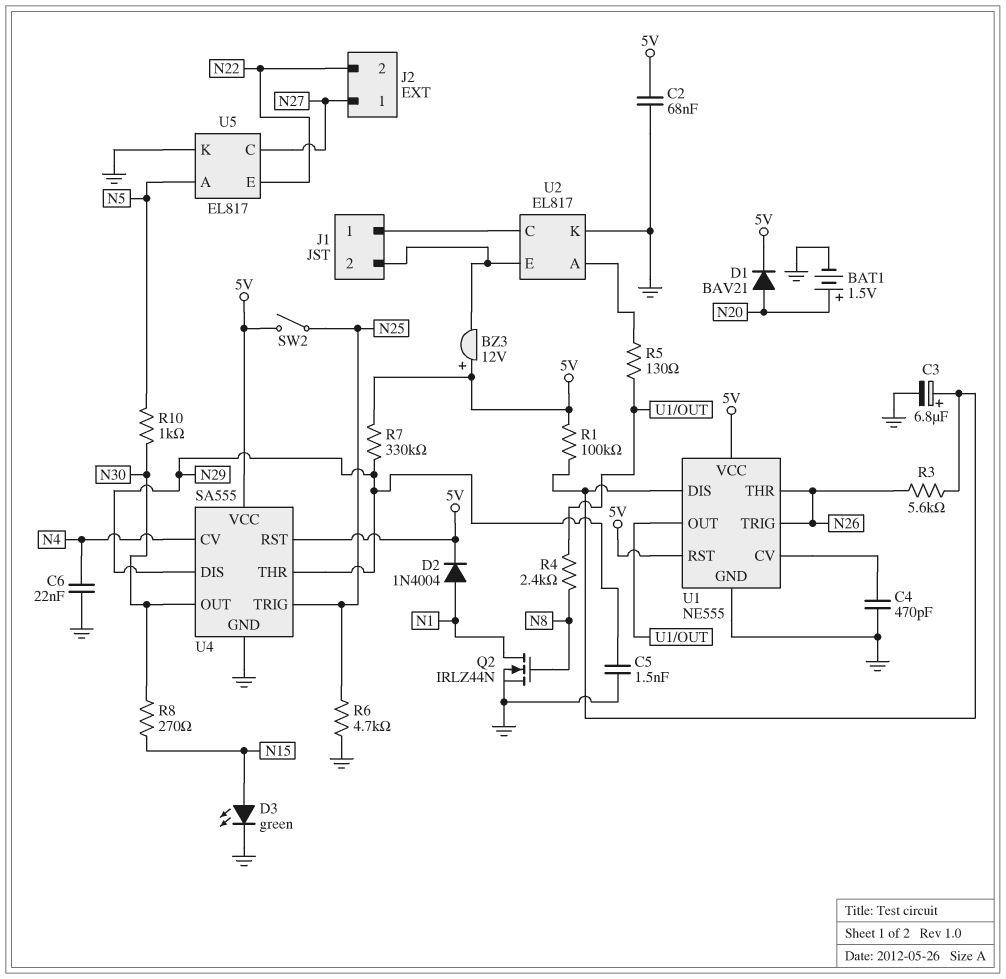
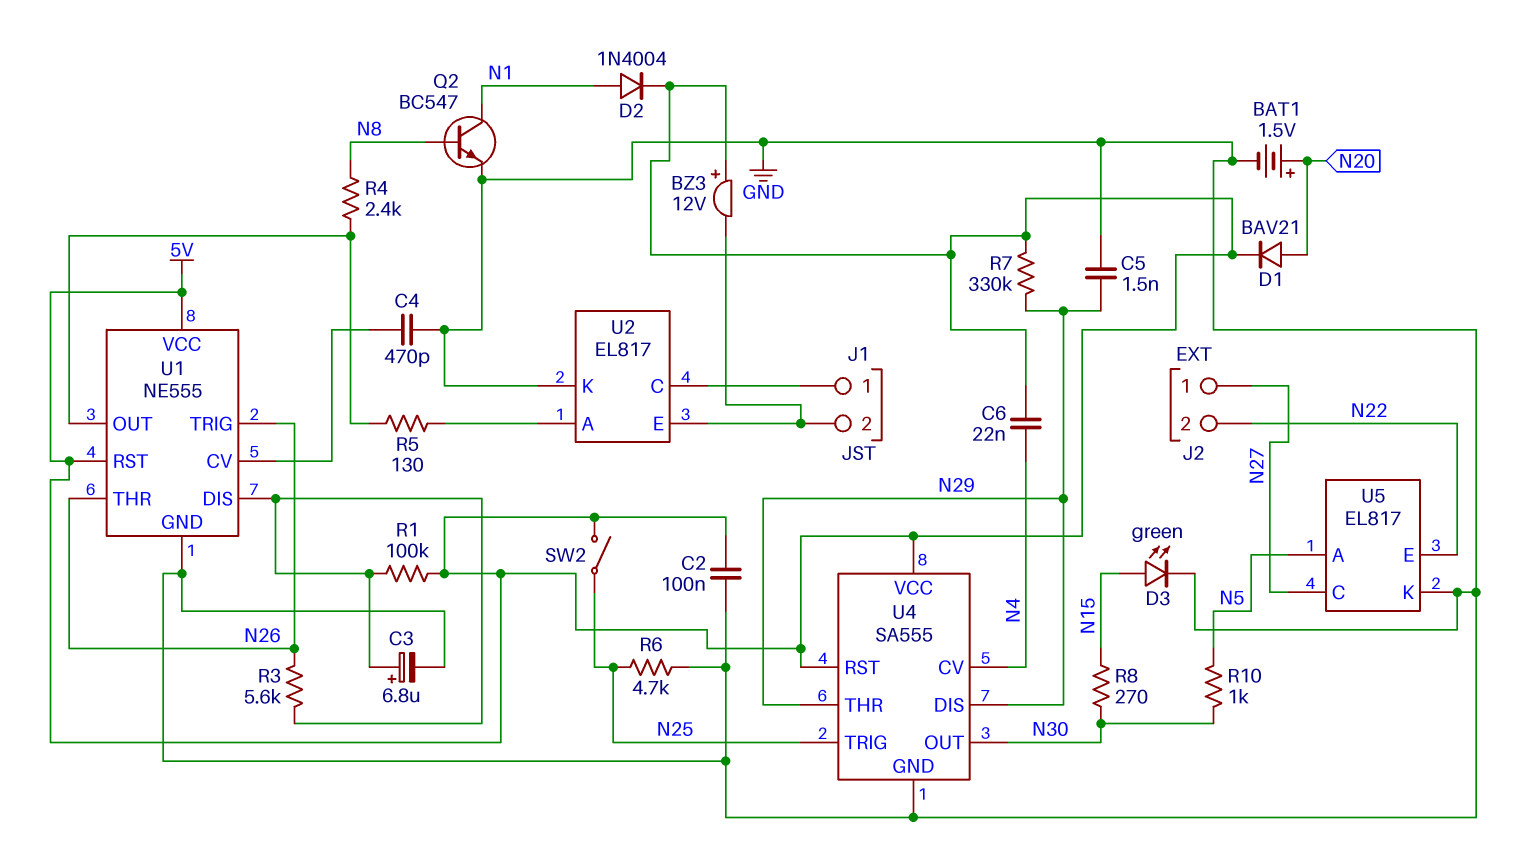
C2: 68nF (5V, GND) -> 100nF (5V, GND)
C6: 22nF (GND, N4) -> 22nF (5V, N4)
Q2: NMOS IRLZ44N (G N8, D N1, S GND) -> NPN BC547 (B N8, C N1, E GND)

